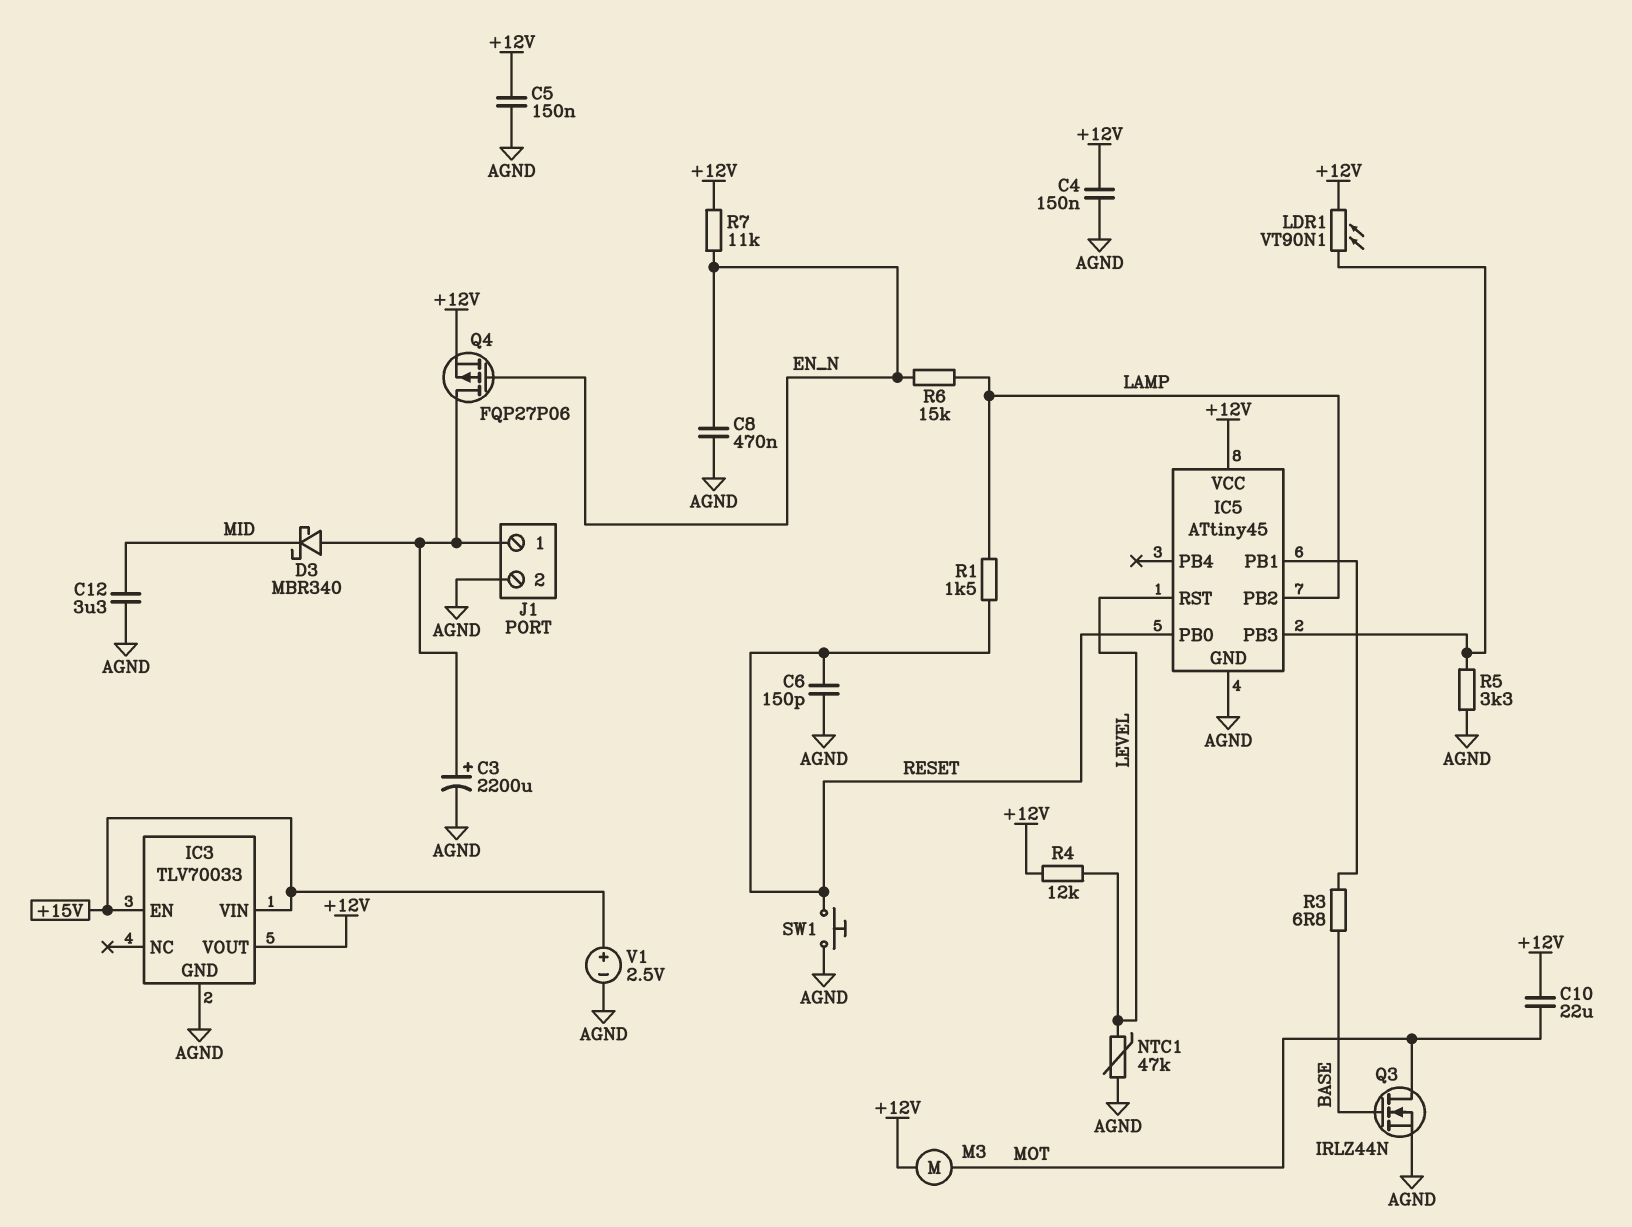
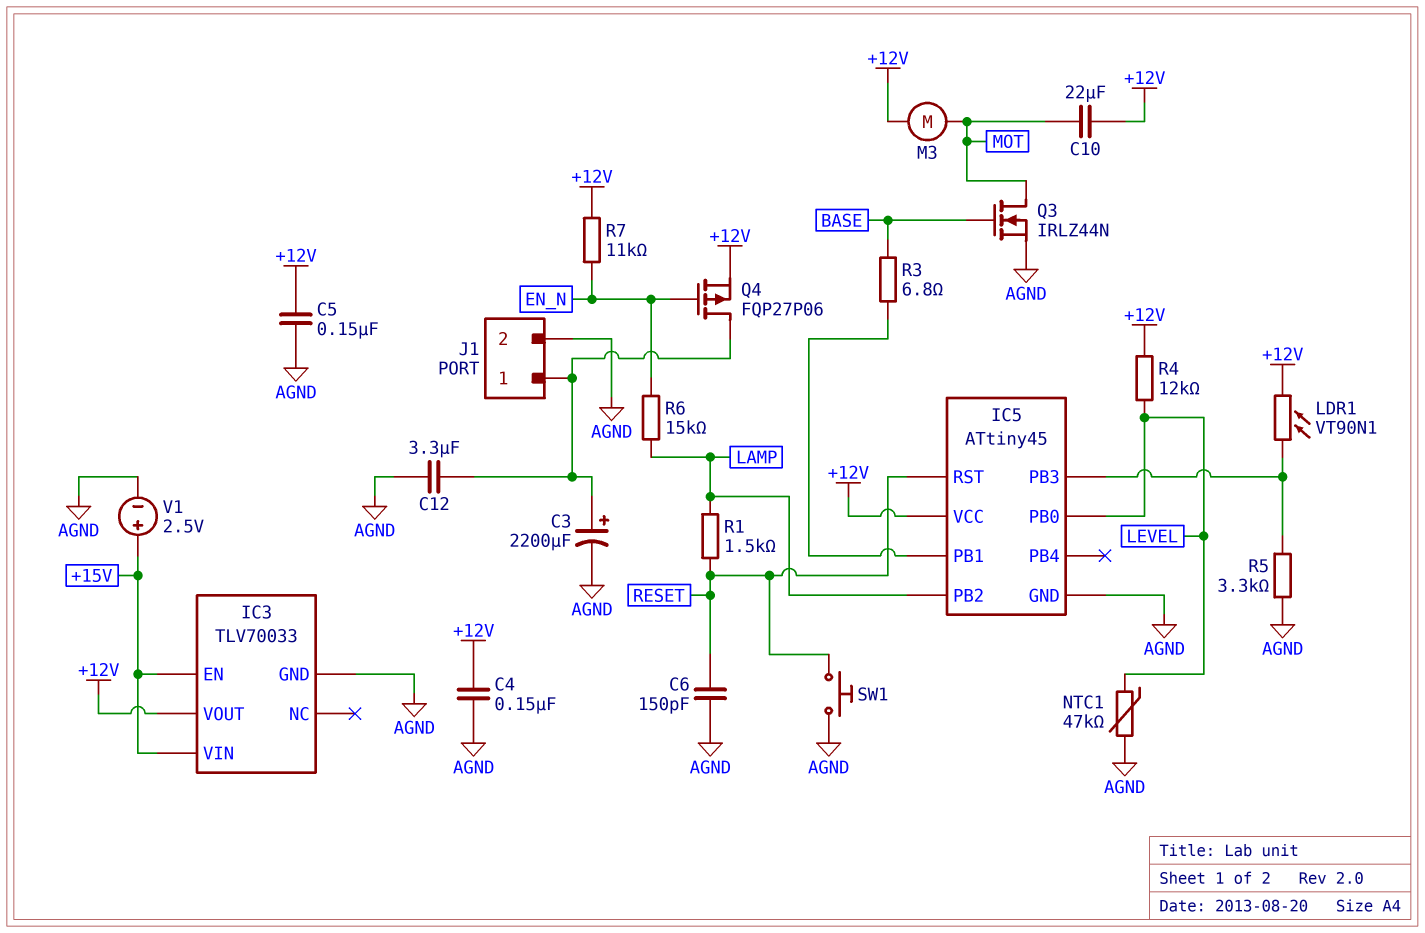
C8: 470nF (AGND, EN_N) -> none
C12: 3.3uF (AGND, MID) -> 3.3uF (AGND, J1/1)
D3: schottky MBR340 (A J1/1, K MID) -> none
IC5 pin PB0: RESET -> LEVEL
IC5 pin RST: LEVEL -> RESET

